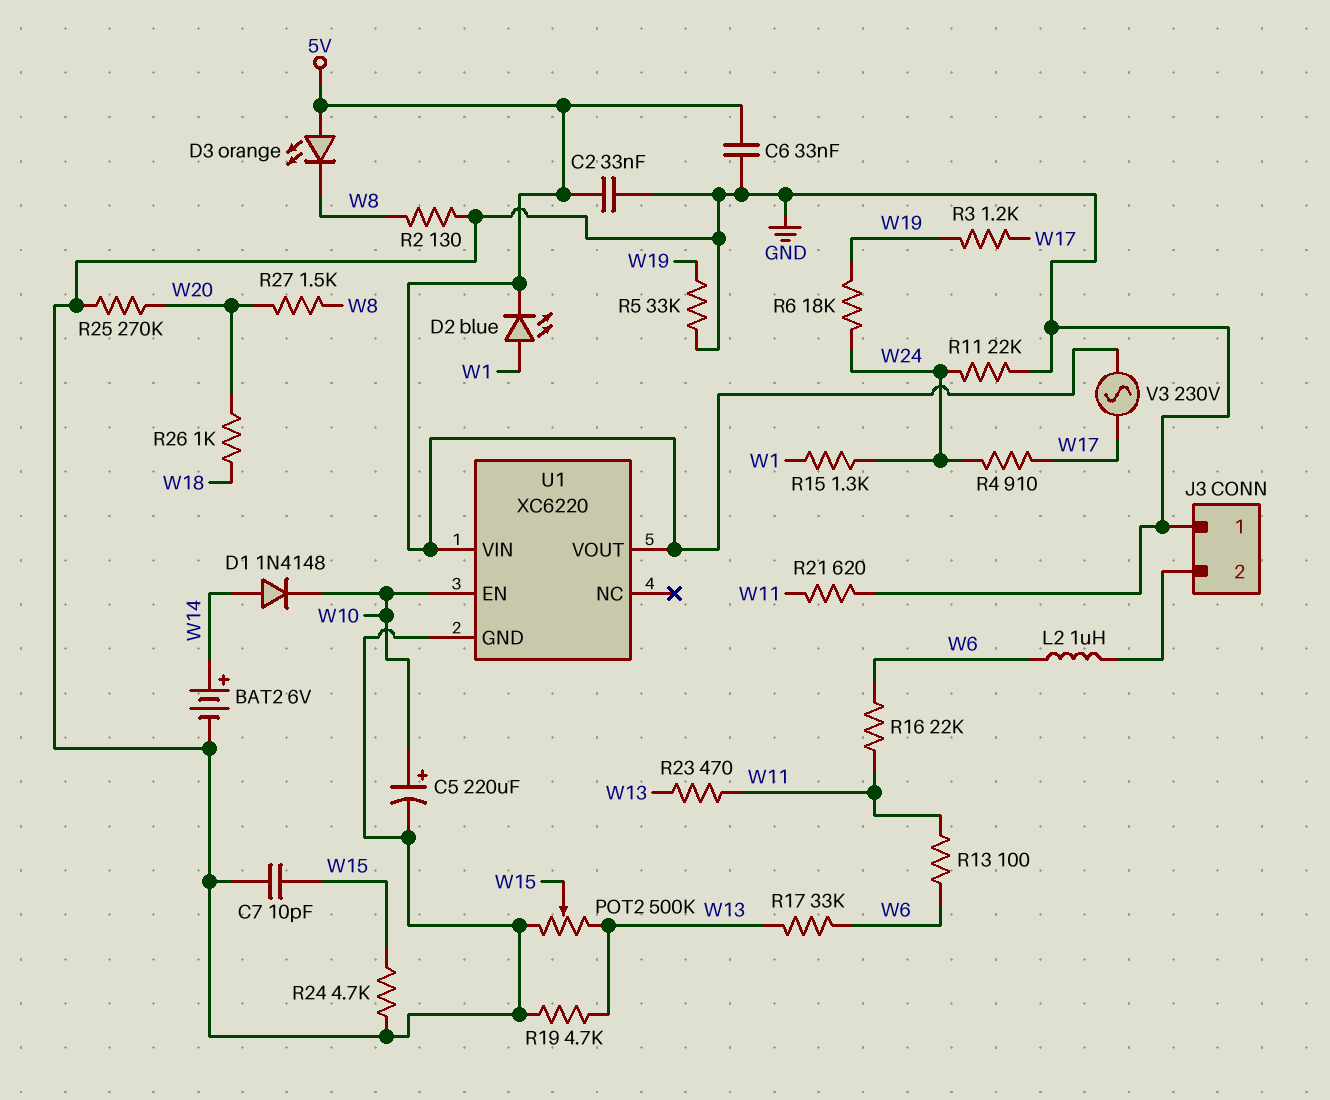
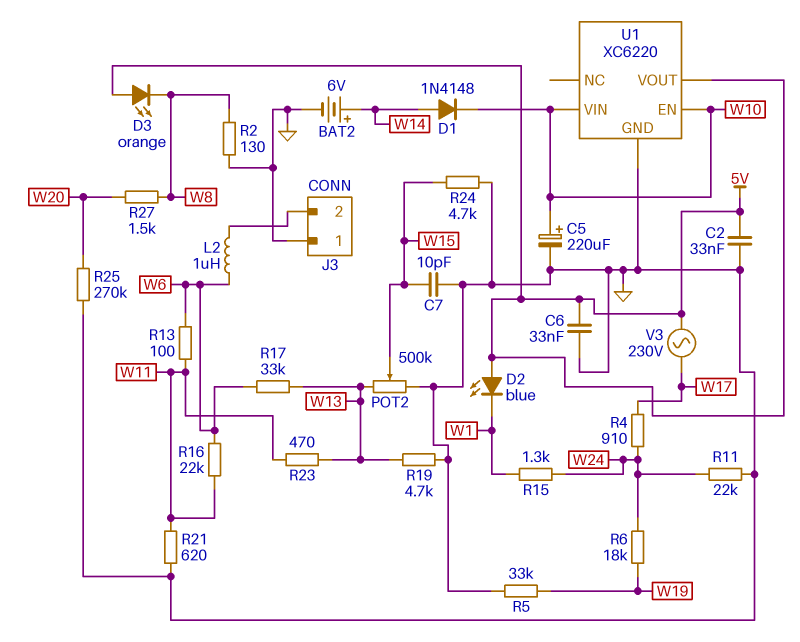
D2: LED blue (A W1, K 5V) -> LED blue (A 5V, K W1)
R3: 1.2k (W17, W19) -> none
R26: 1k (W18, W20) -> none
U1 pin VIN: 5V -> W10

